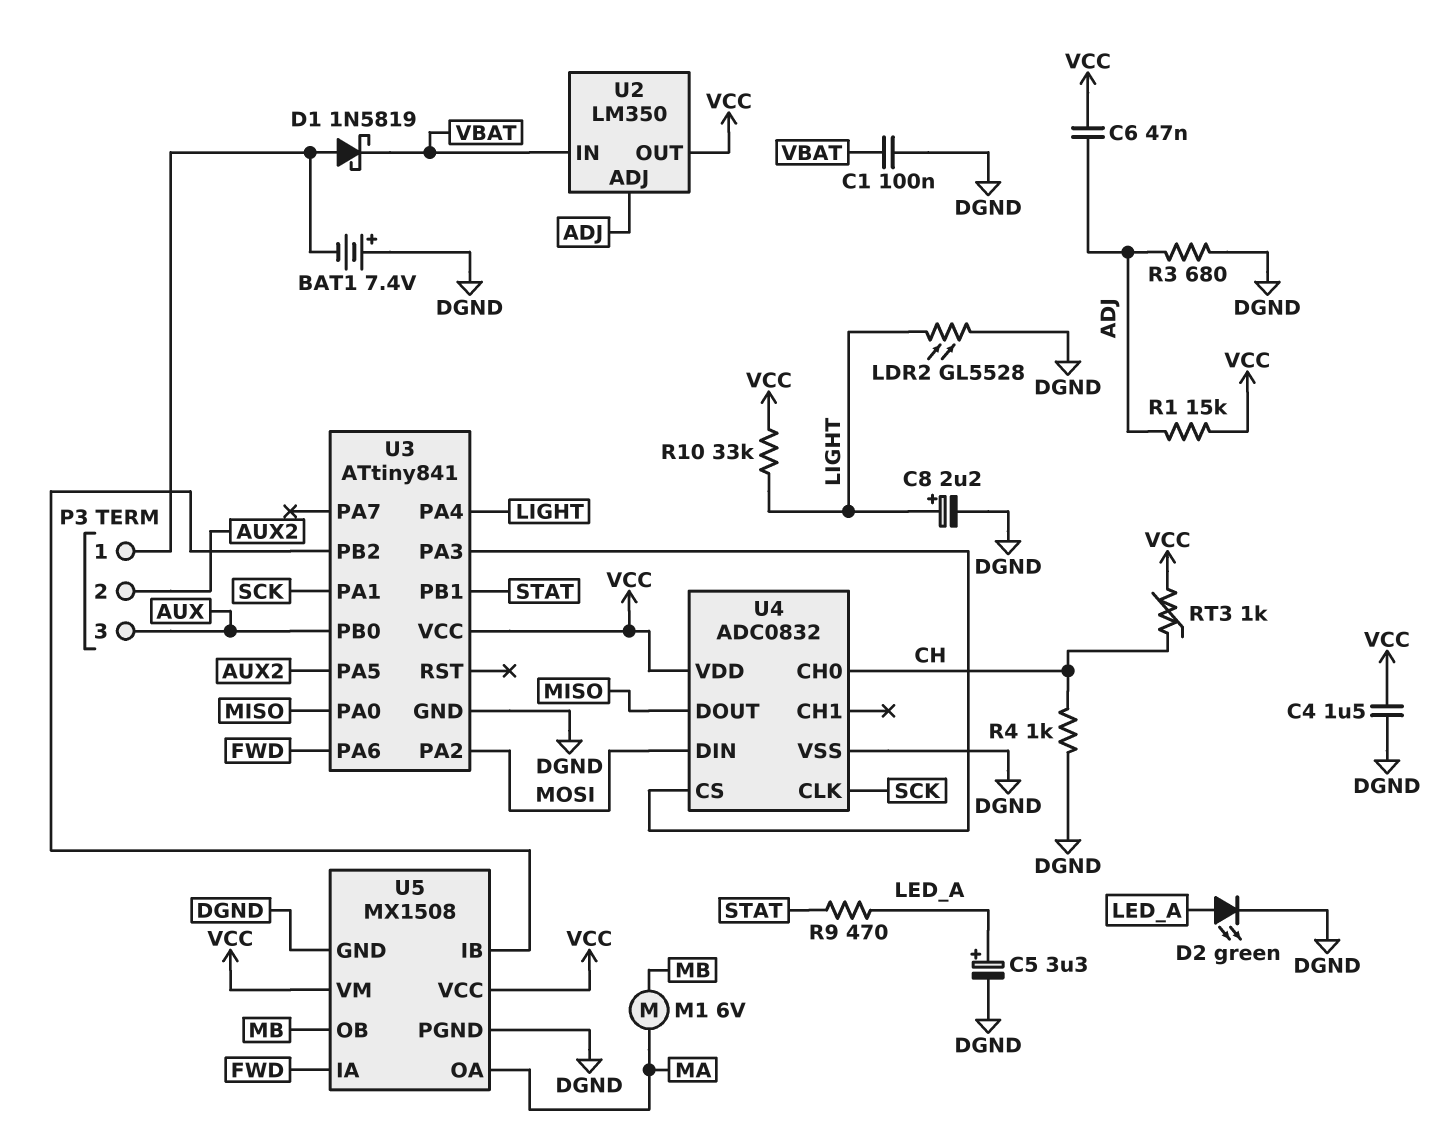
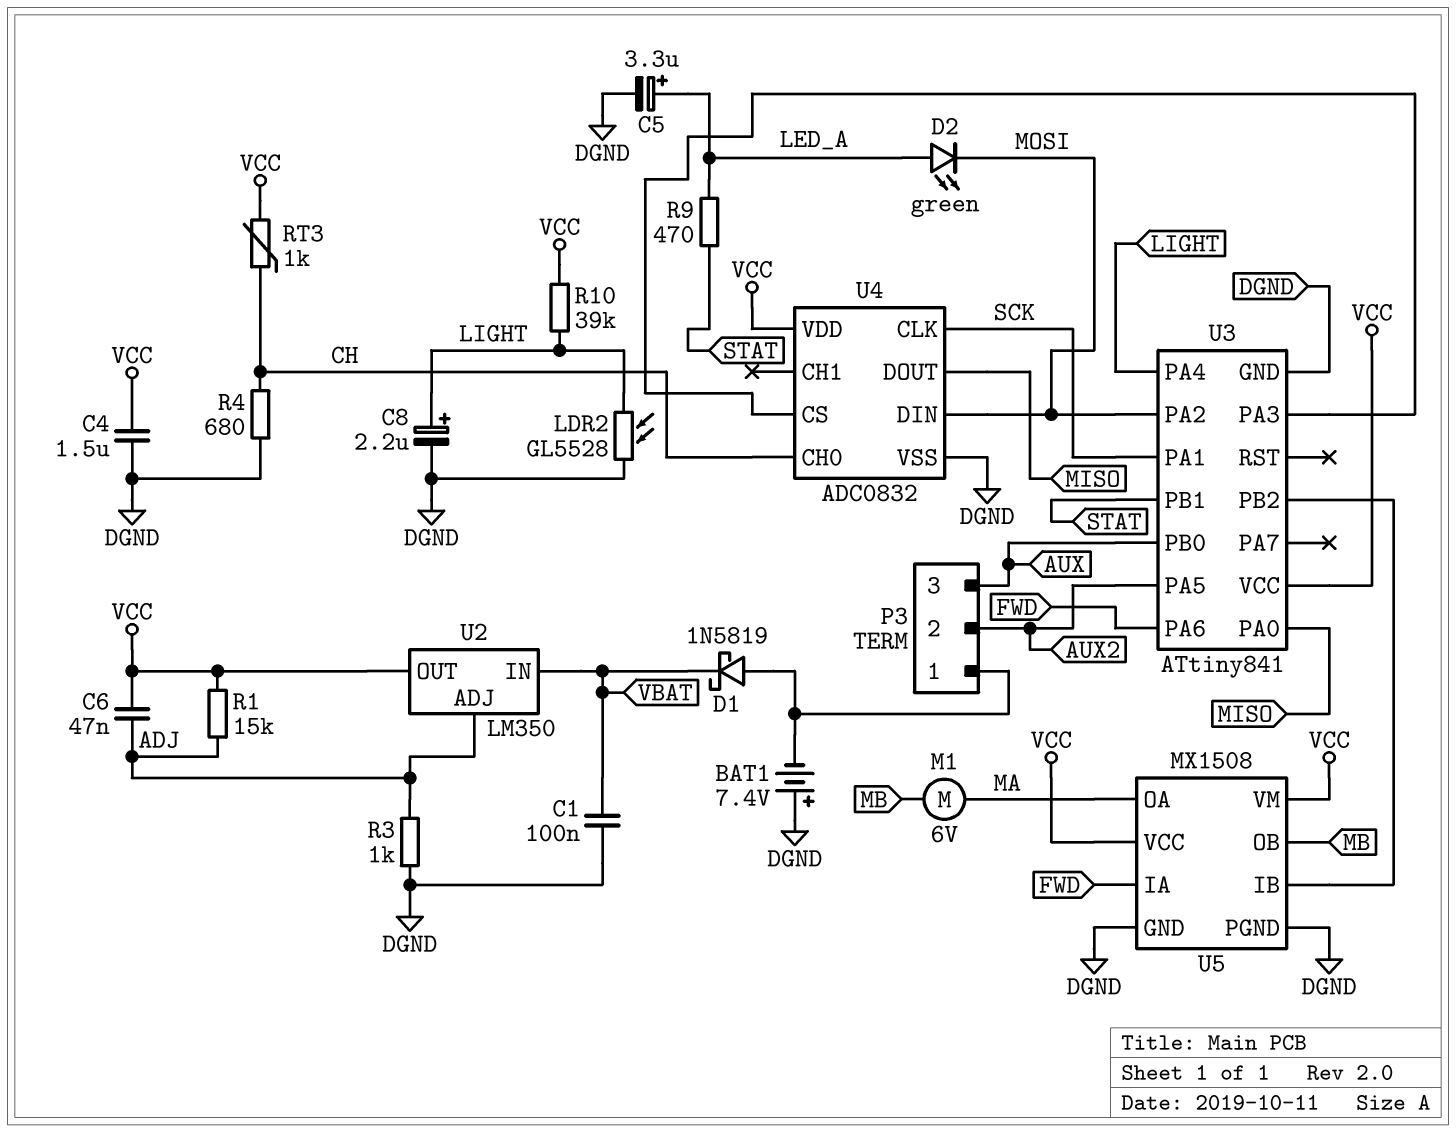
D2: LED green (A LED_A, K DGND) -> LED green (A LED_A, K MOSI)
R3: 680 (ADJ, DGND) -> 1k (ADJ, DGND)
R4: 1k (CH, DGND) -> 680 (CH, DGND)
R10: 33k (LIGHT, VCC) -> 39k (LIGHT, VCC)

